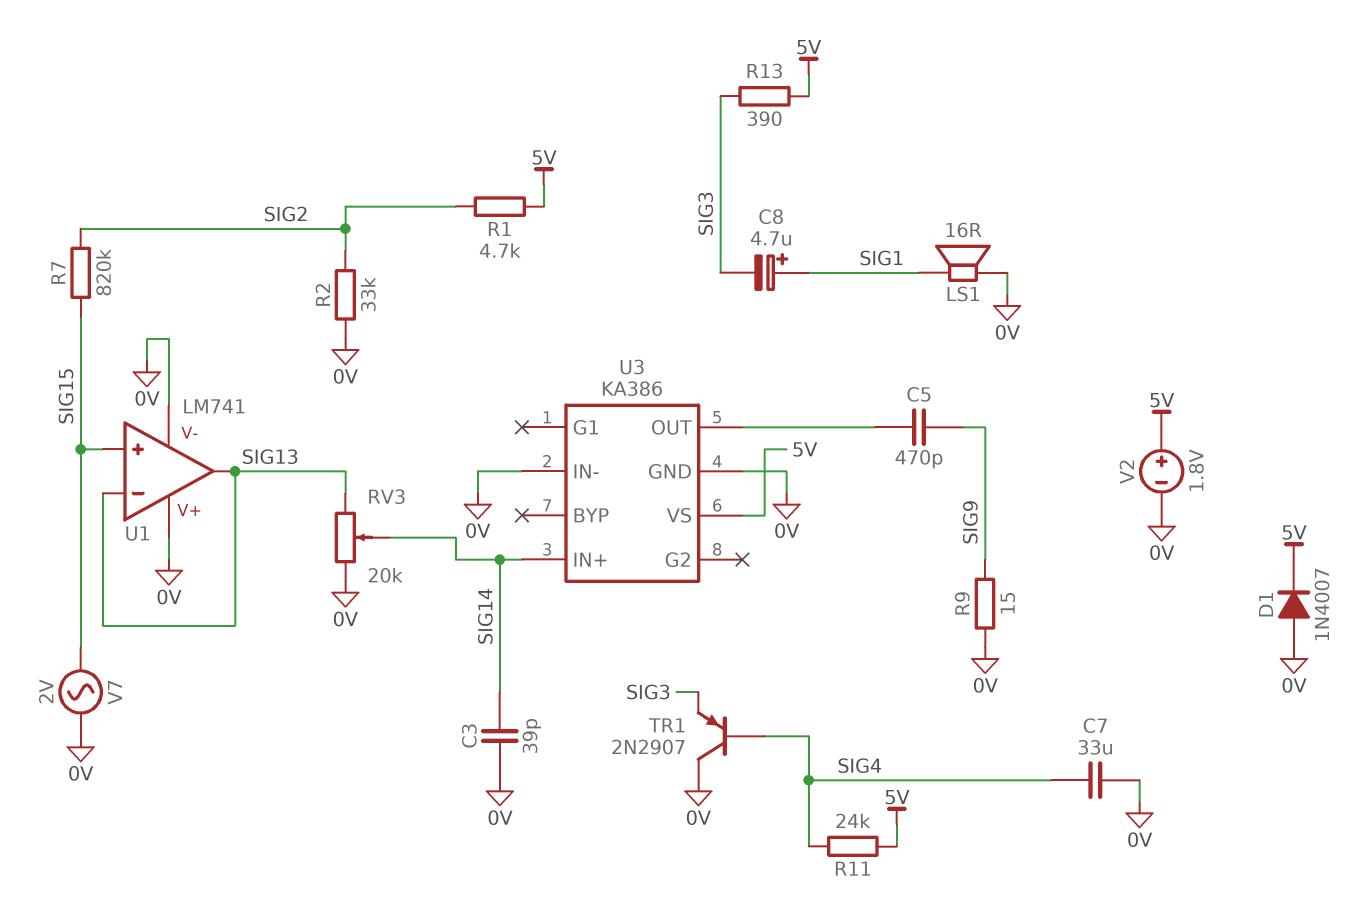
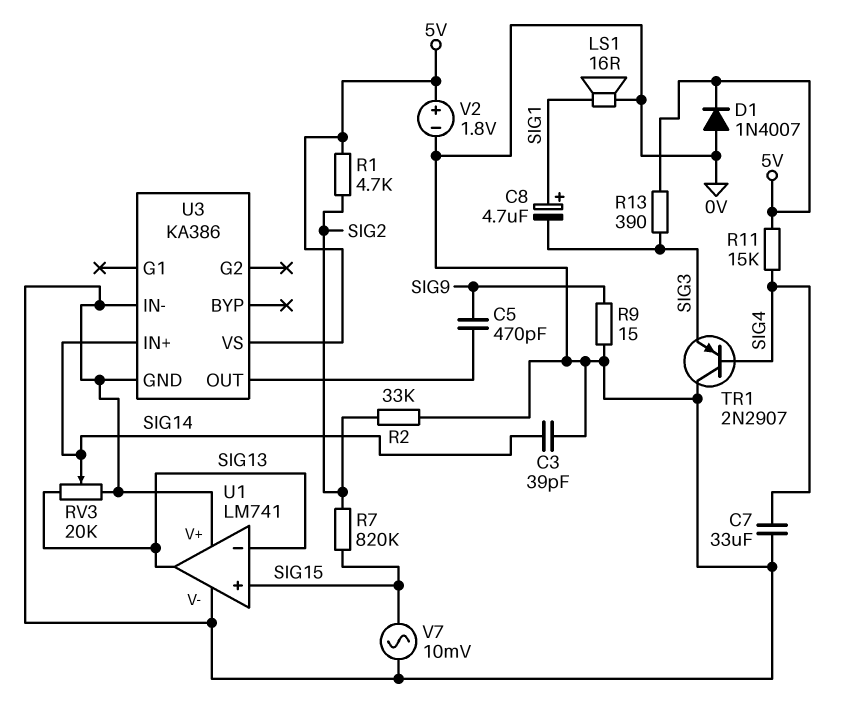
R11: 24k (5V, SIG4) -> 15k (5V, SIG4)
V7: AC 2V (0V, SIG15) -> AC 10mV (0V, SIG15)

